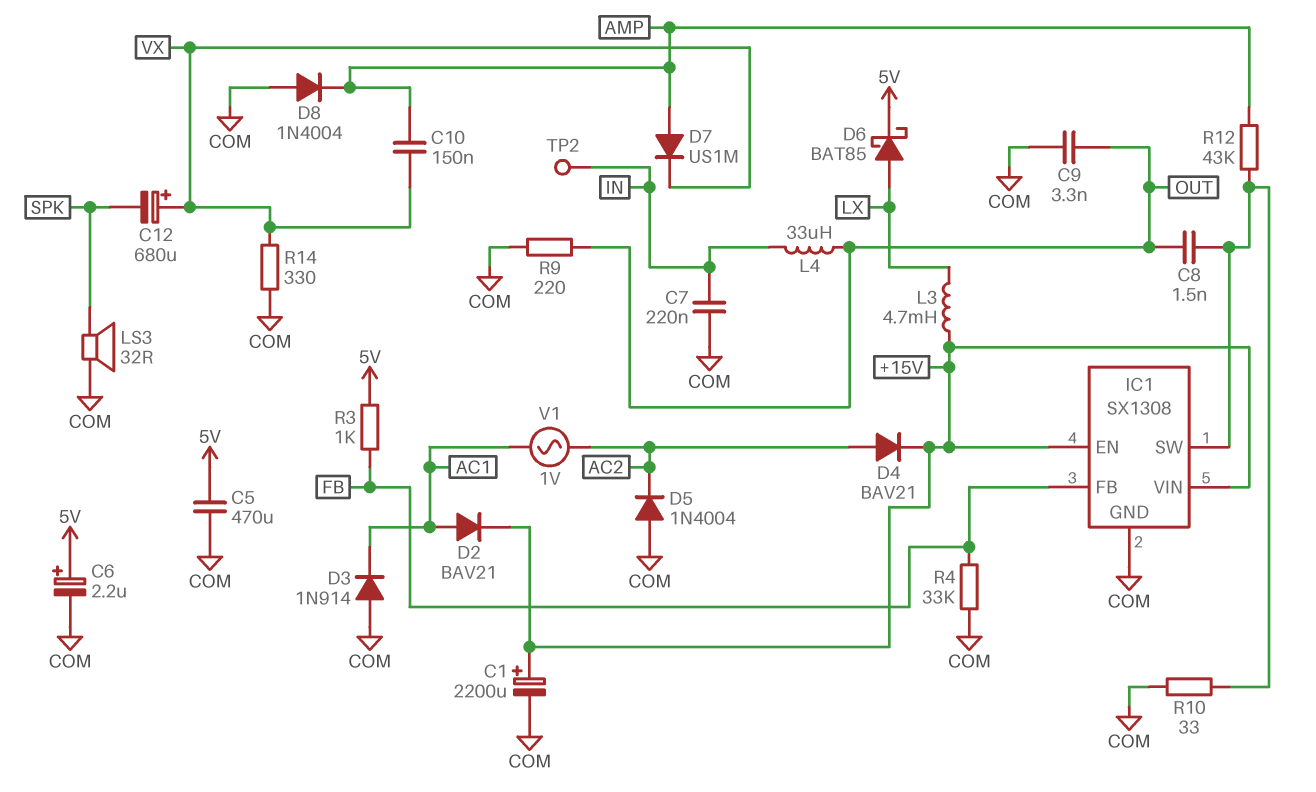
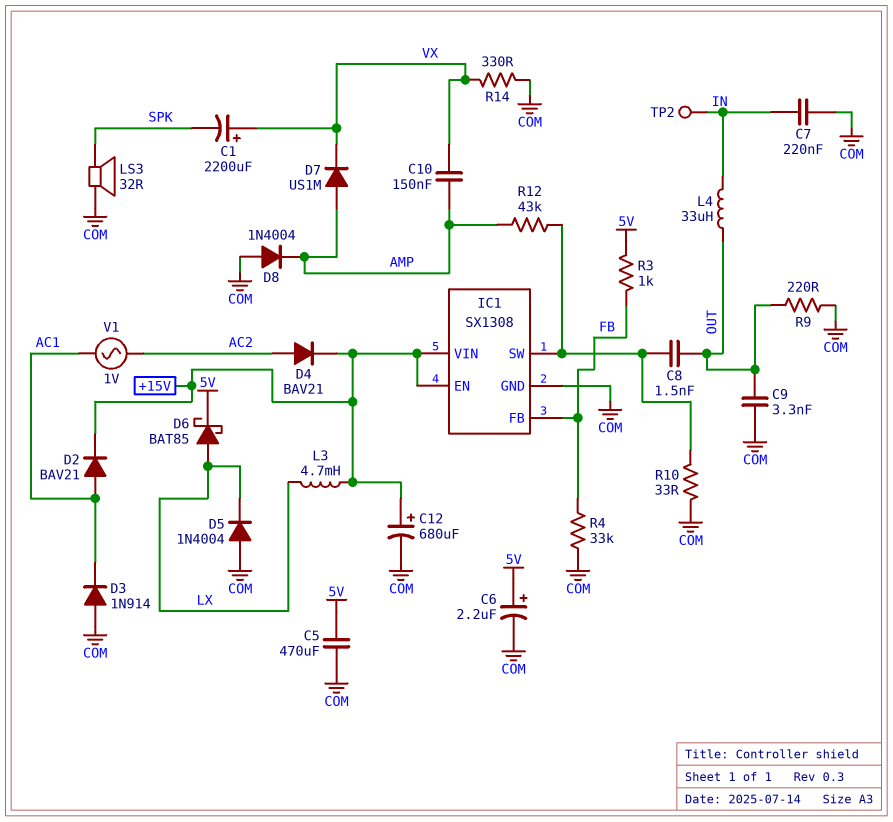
C1: 2200uF (plus +15V, minus COM) -> 2200uF (plus VX, minus SPK)
C12: 680uF (plus VX, minus SPK) -> 680uF (plus +15V, minus COM)
D5: diode 1N4004 (A COM, K AC2) -> diode 1N4004 (A COM, K LX)

